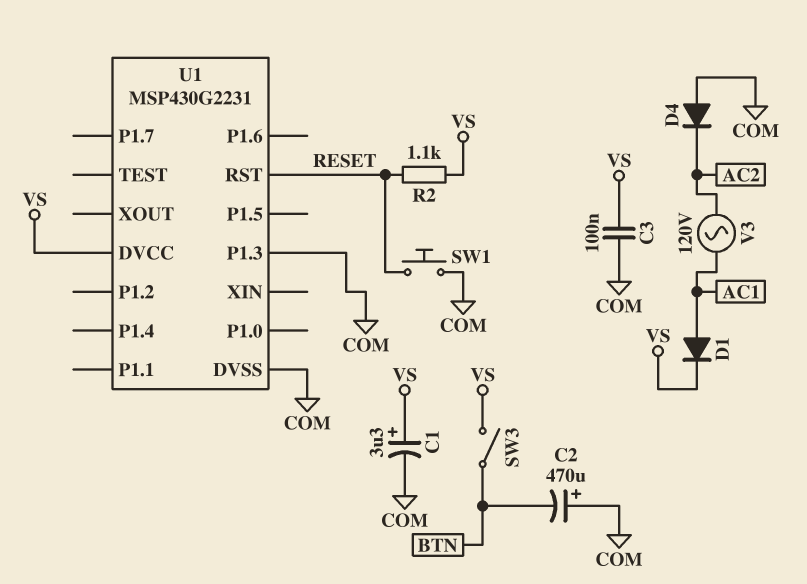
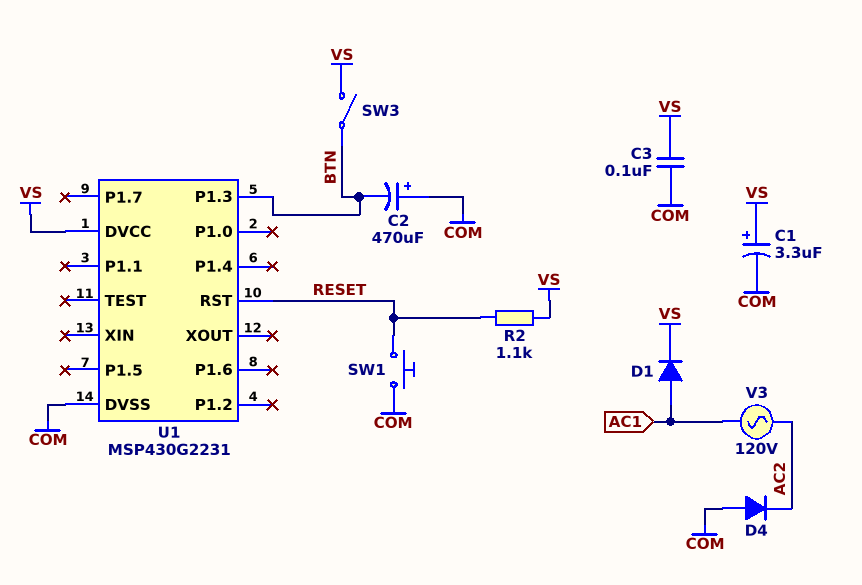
U1 pin P1.3: COM -> BTN

